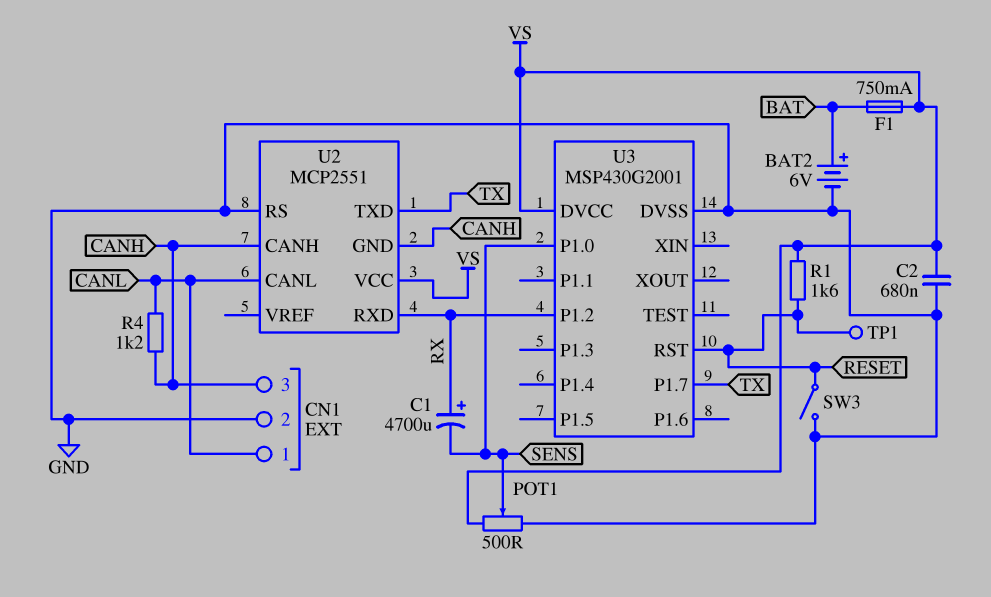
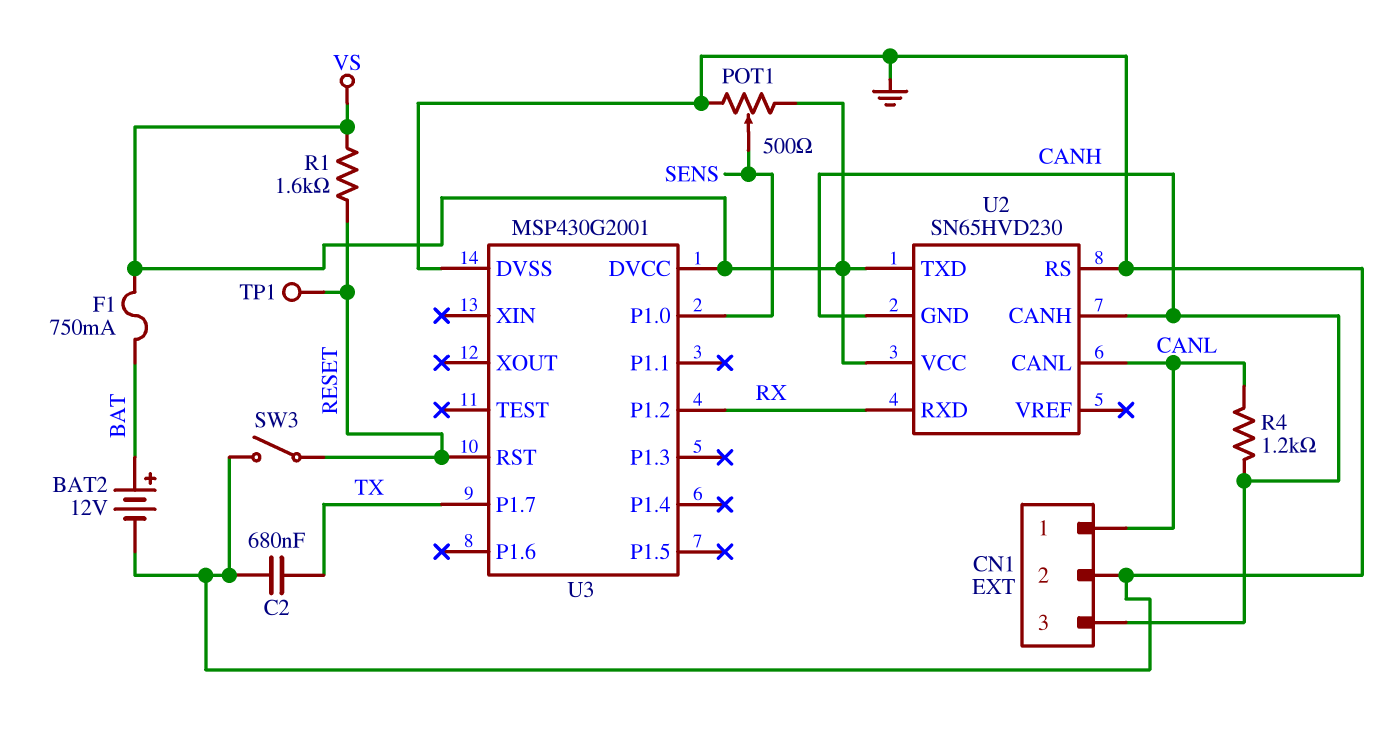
BAT2: 6V (plus BAT, minus GND) -> 12V (plus BAT, minus GND)
C1: 4700uF (plus RX, minus SENS) -> none
C2: 680nF (GND, VS) -> 680nF (GND, TX)
U2: MCP2551 -> SN65HVD230
U2 pin TXD: TX -> VS

